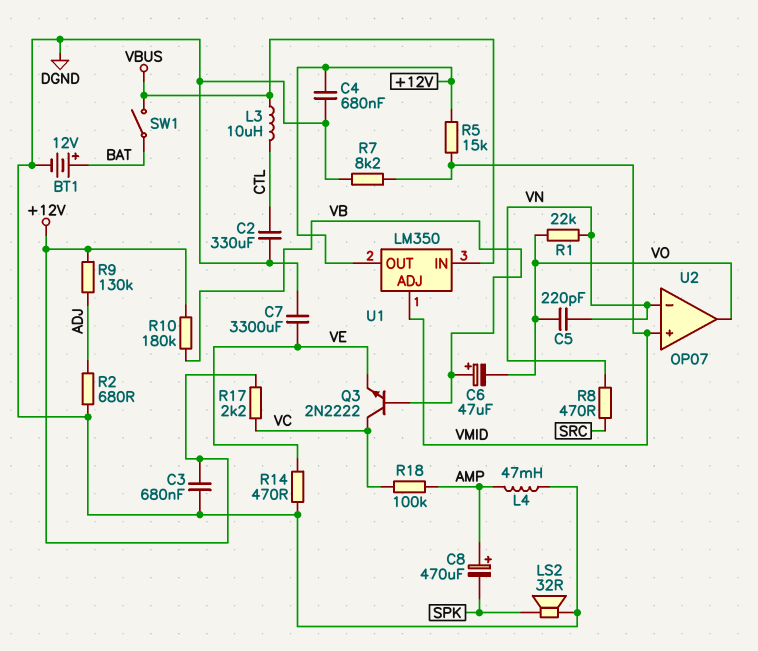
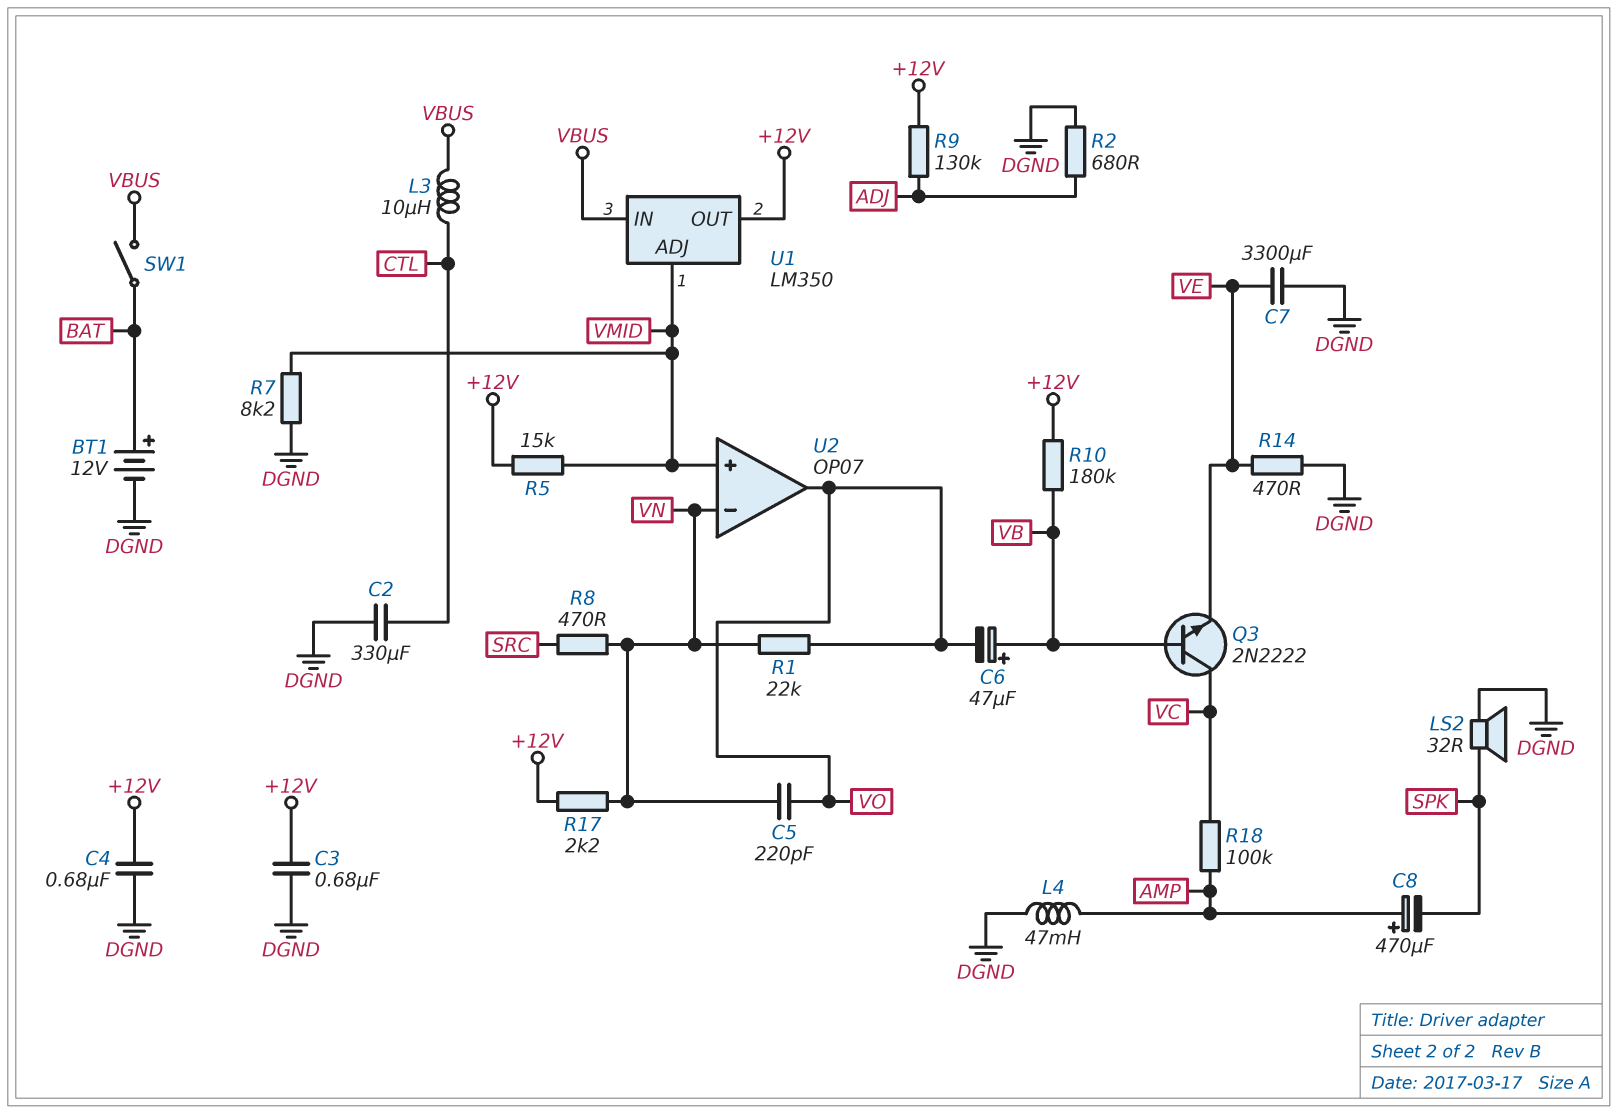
R17: 2.2k (+12V, VC) -> 2.2k (+12V, VN)

